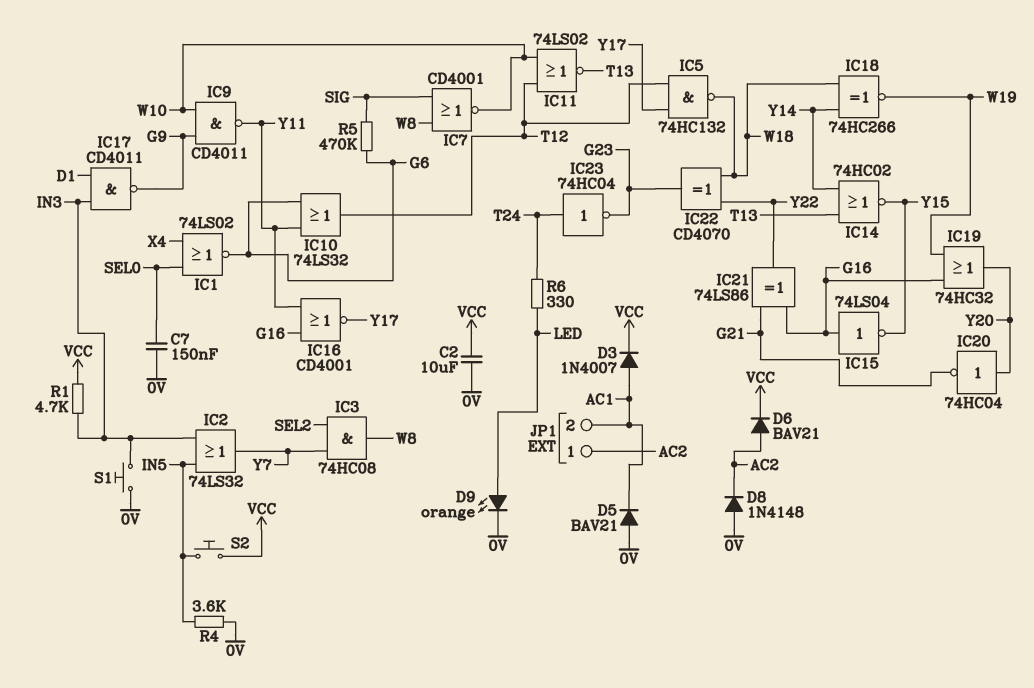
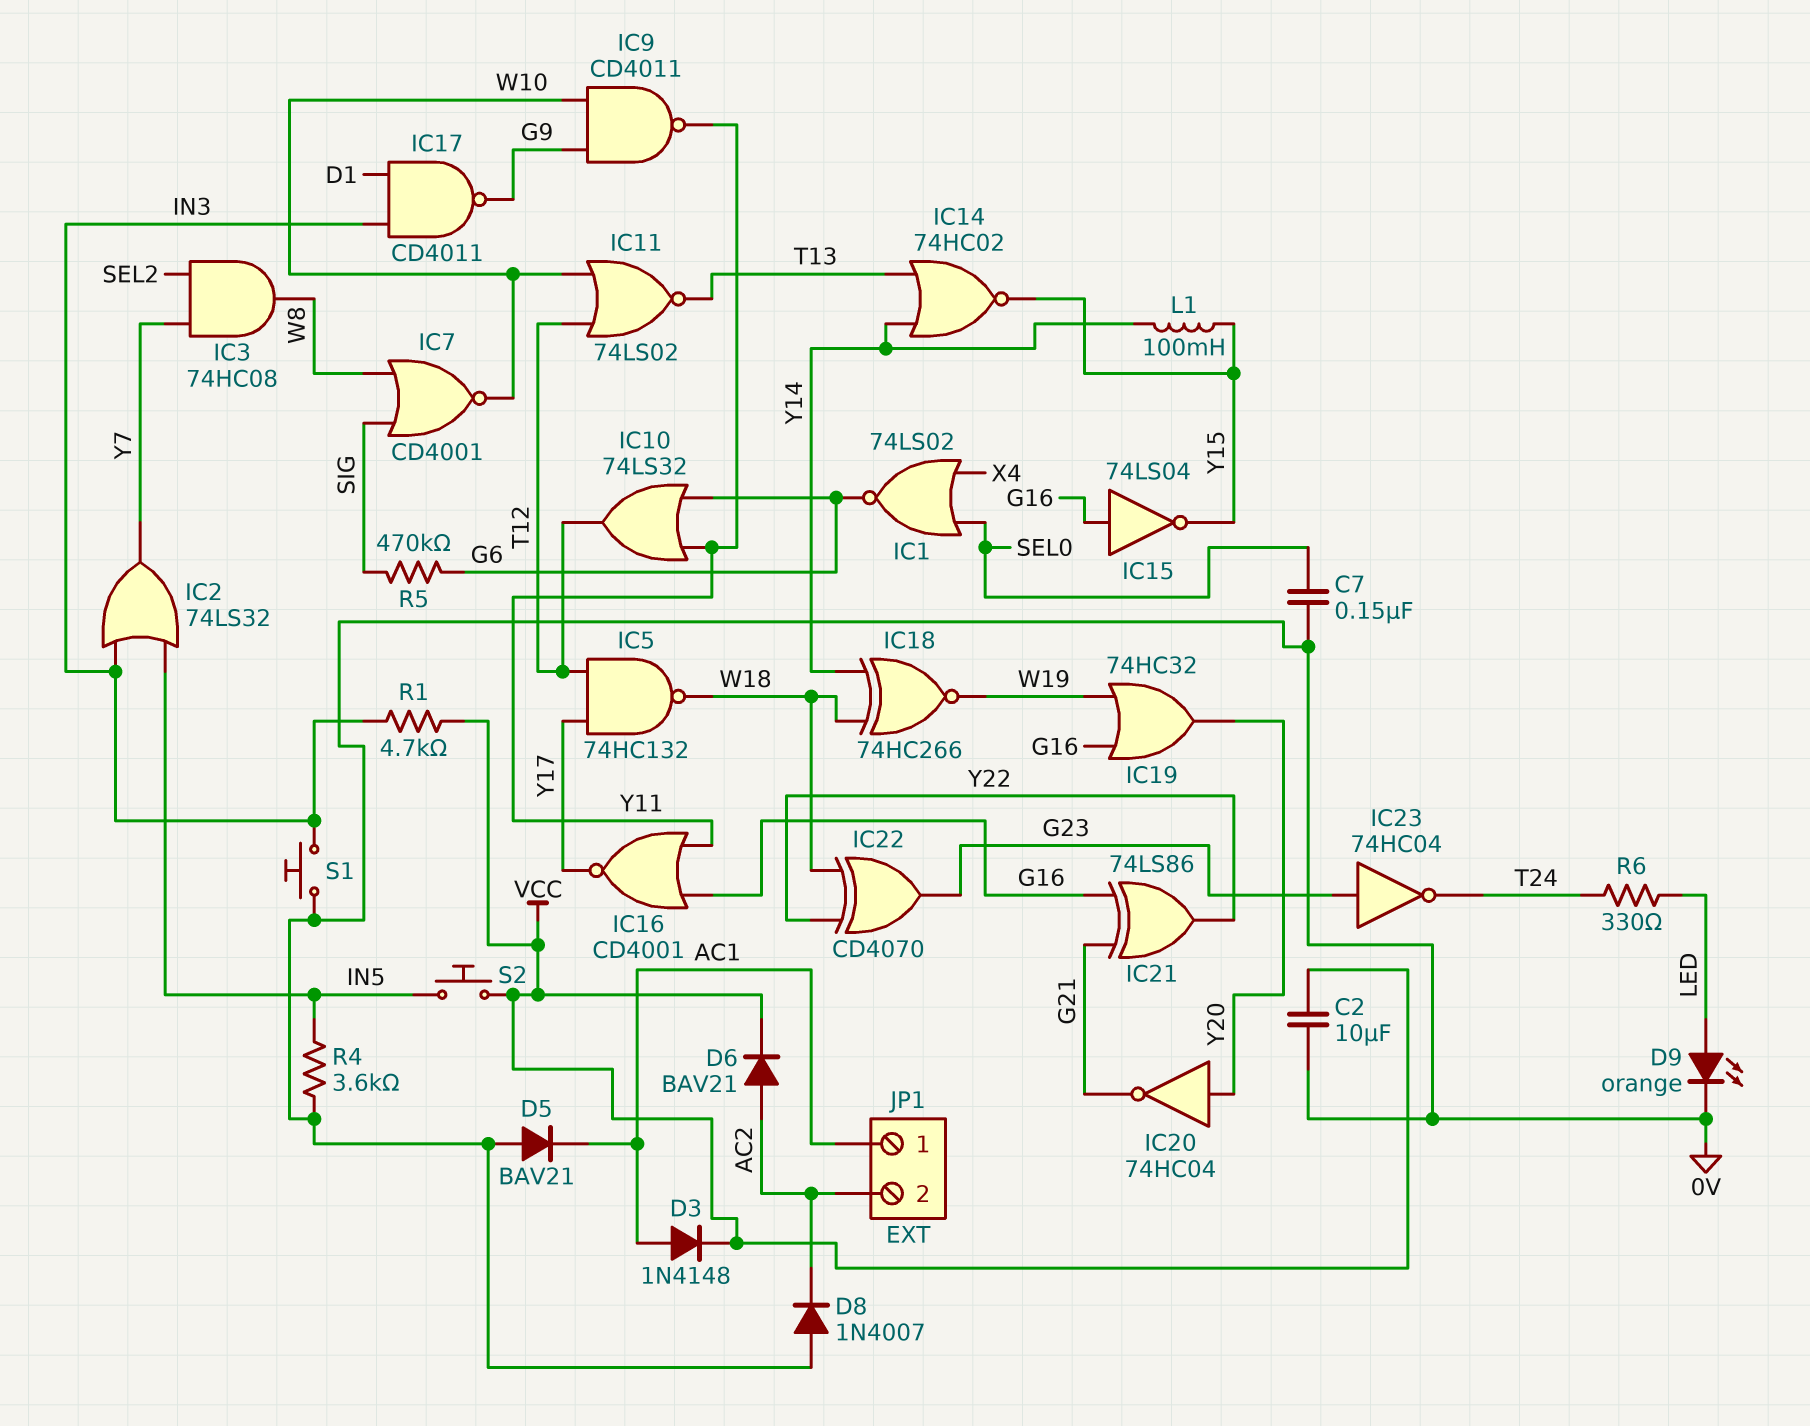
D3: diode 1N4007 (A AC1, K VCC) -> diode 1N4148 (A AC1, K VCC)
D8: diode 1N4148 (A 0V, K AC2) -> diode 1N4007 (A 0V, K AC2)
IC23: NOT 74HC04 (in T24, out G23) -> NOT 74HC04 (in G23, out T24)
JP1 pin 1: AC2 -> AC1
JP1 pin 2: AC1 -> AC2
L1: none -> 100mH (Y14, Y15)

